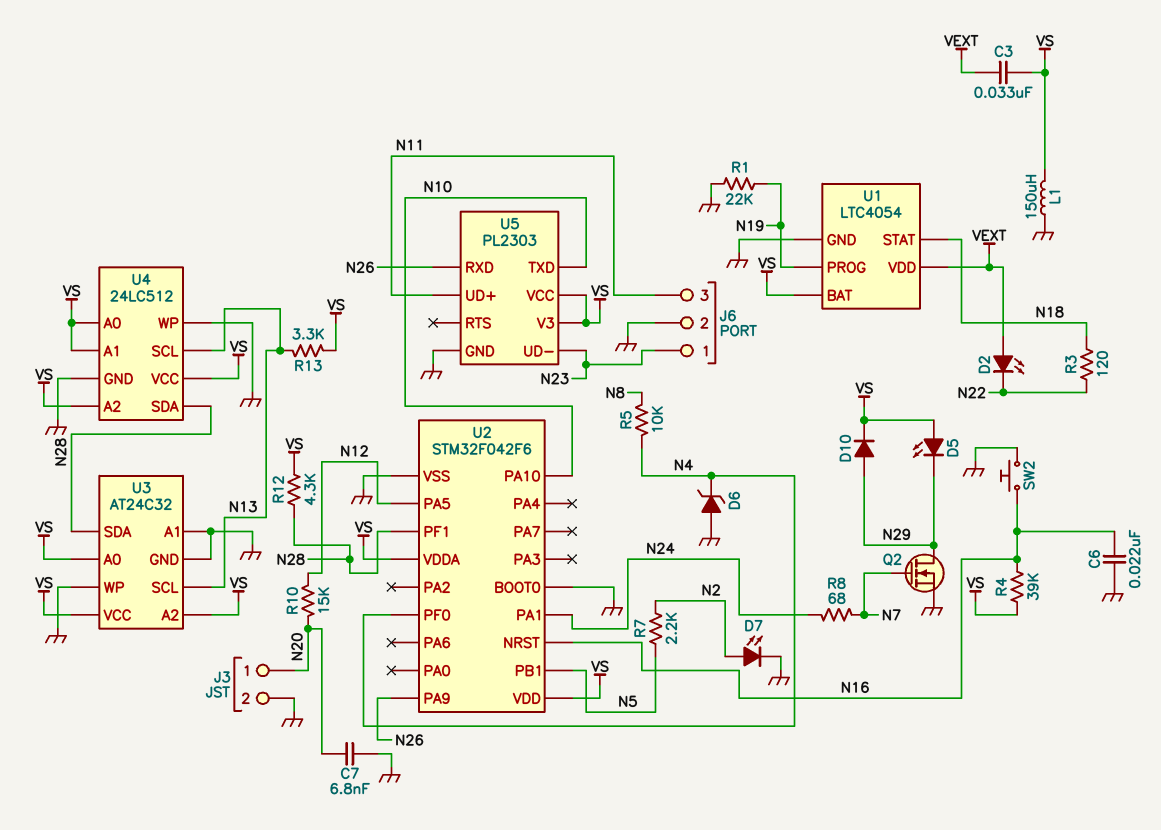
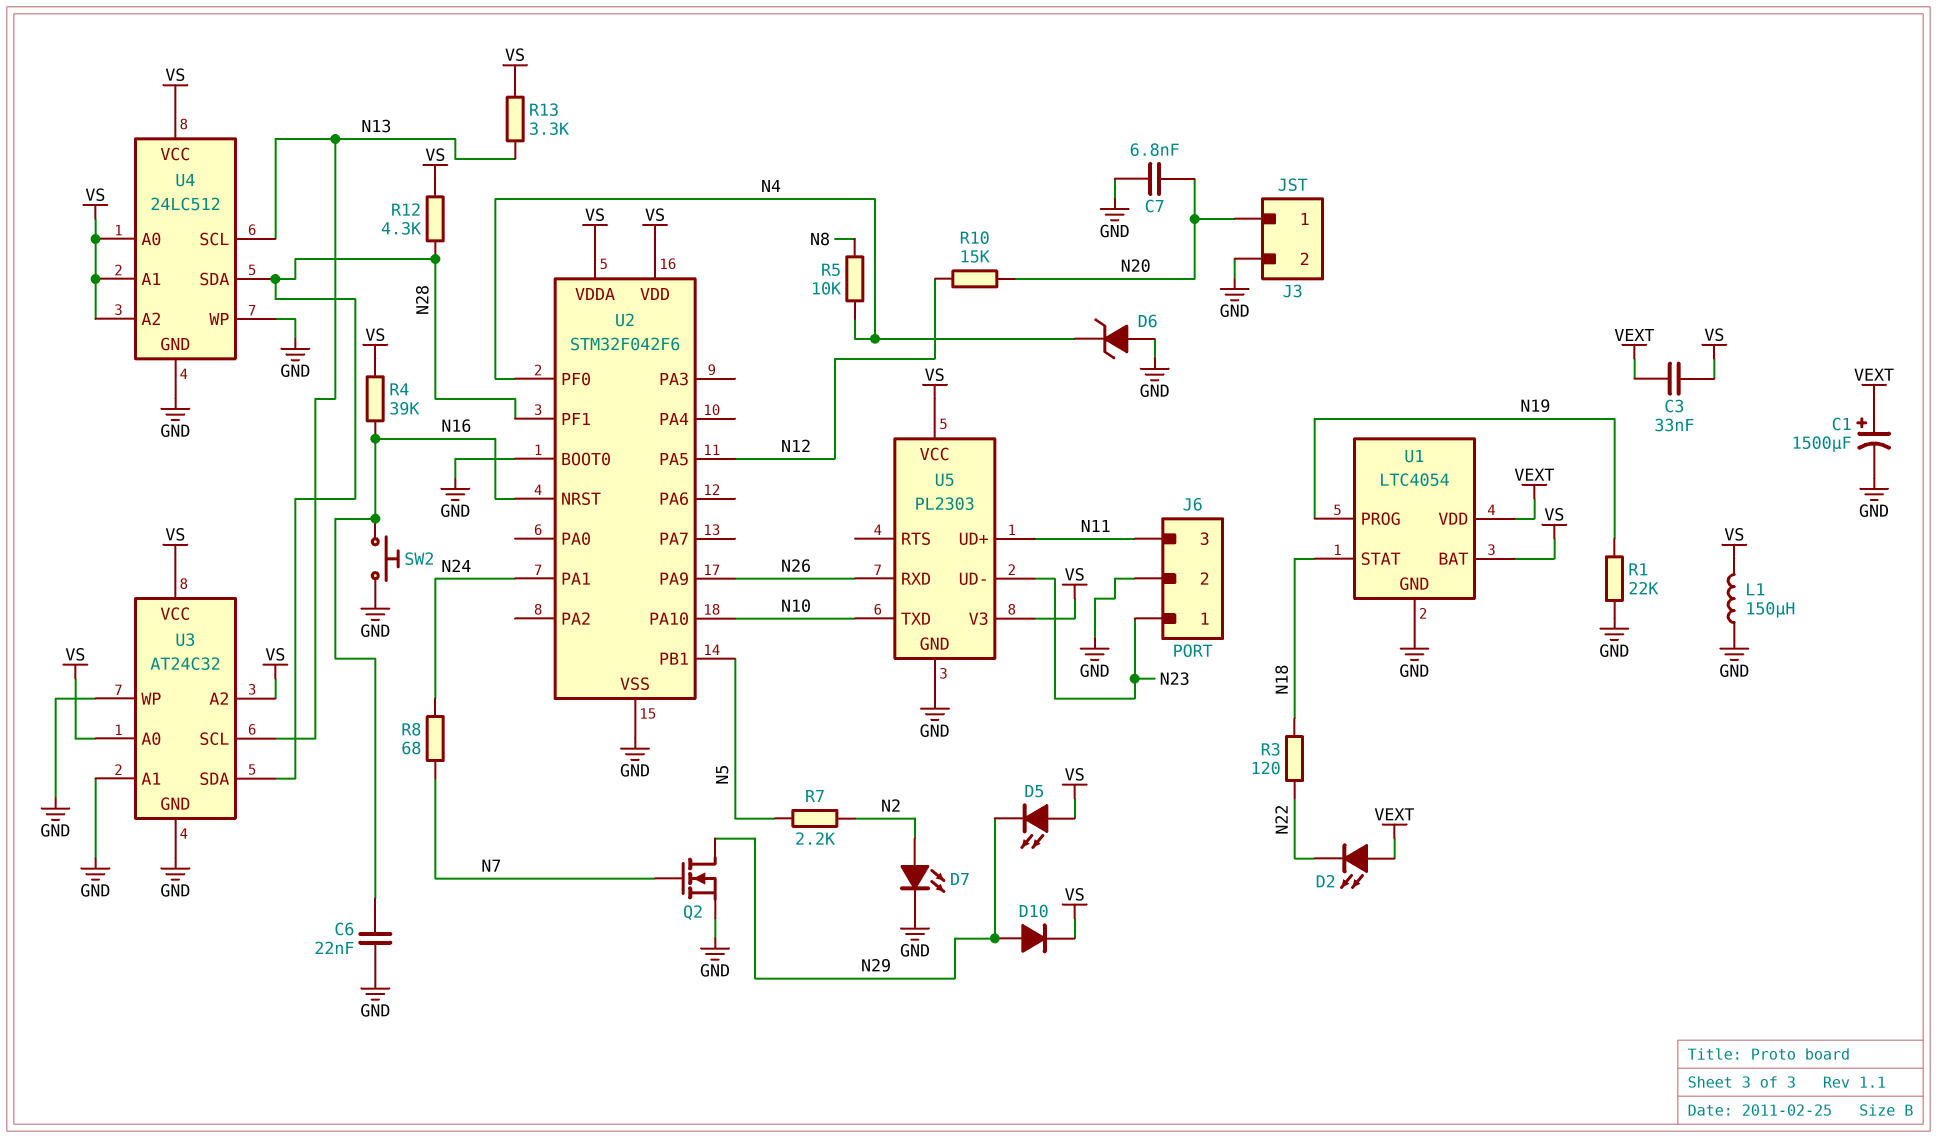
C1: none -> 1500uF (plus VEXT, minus GND)

